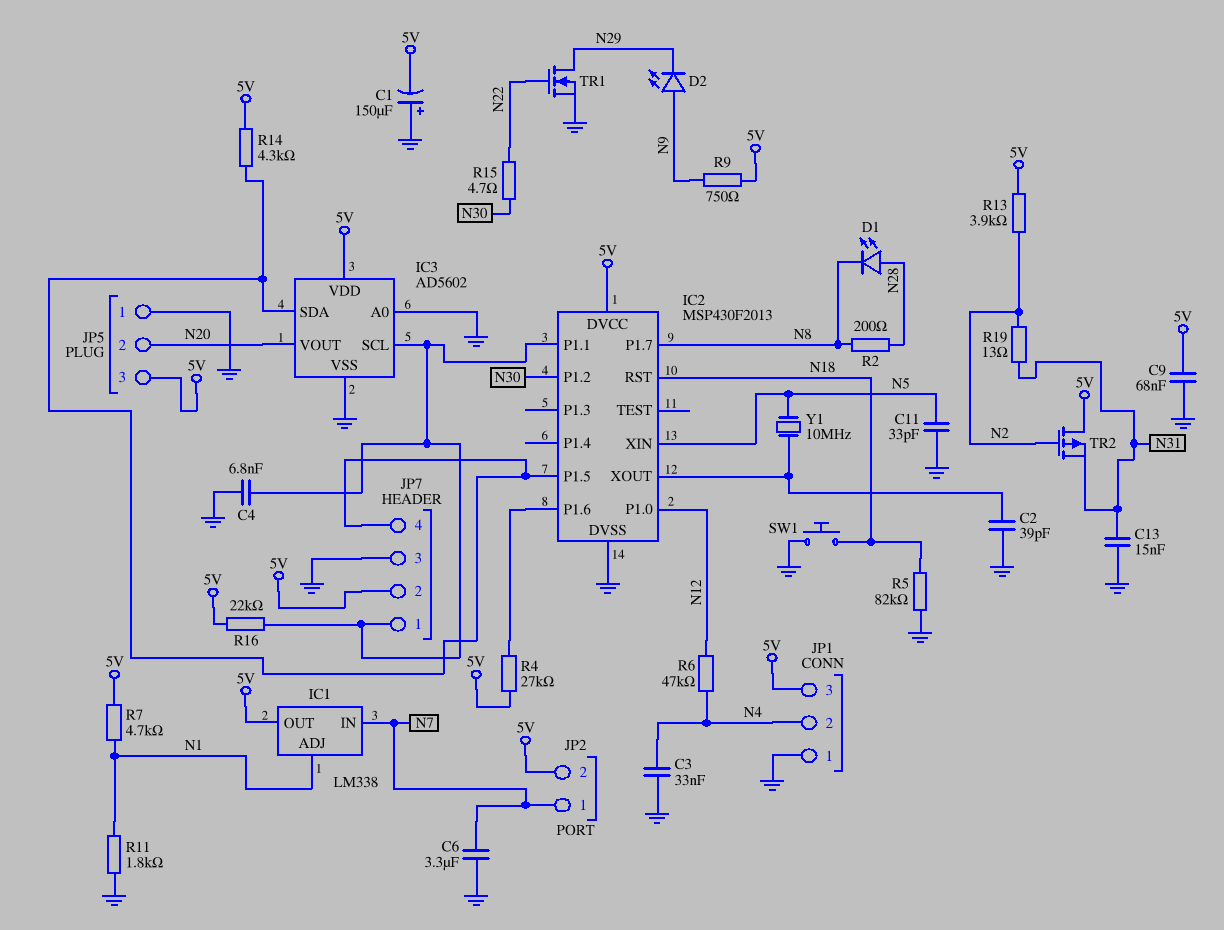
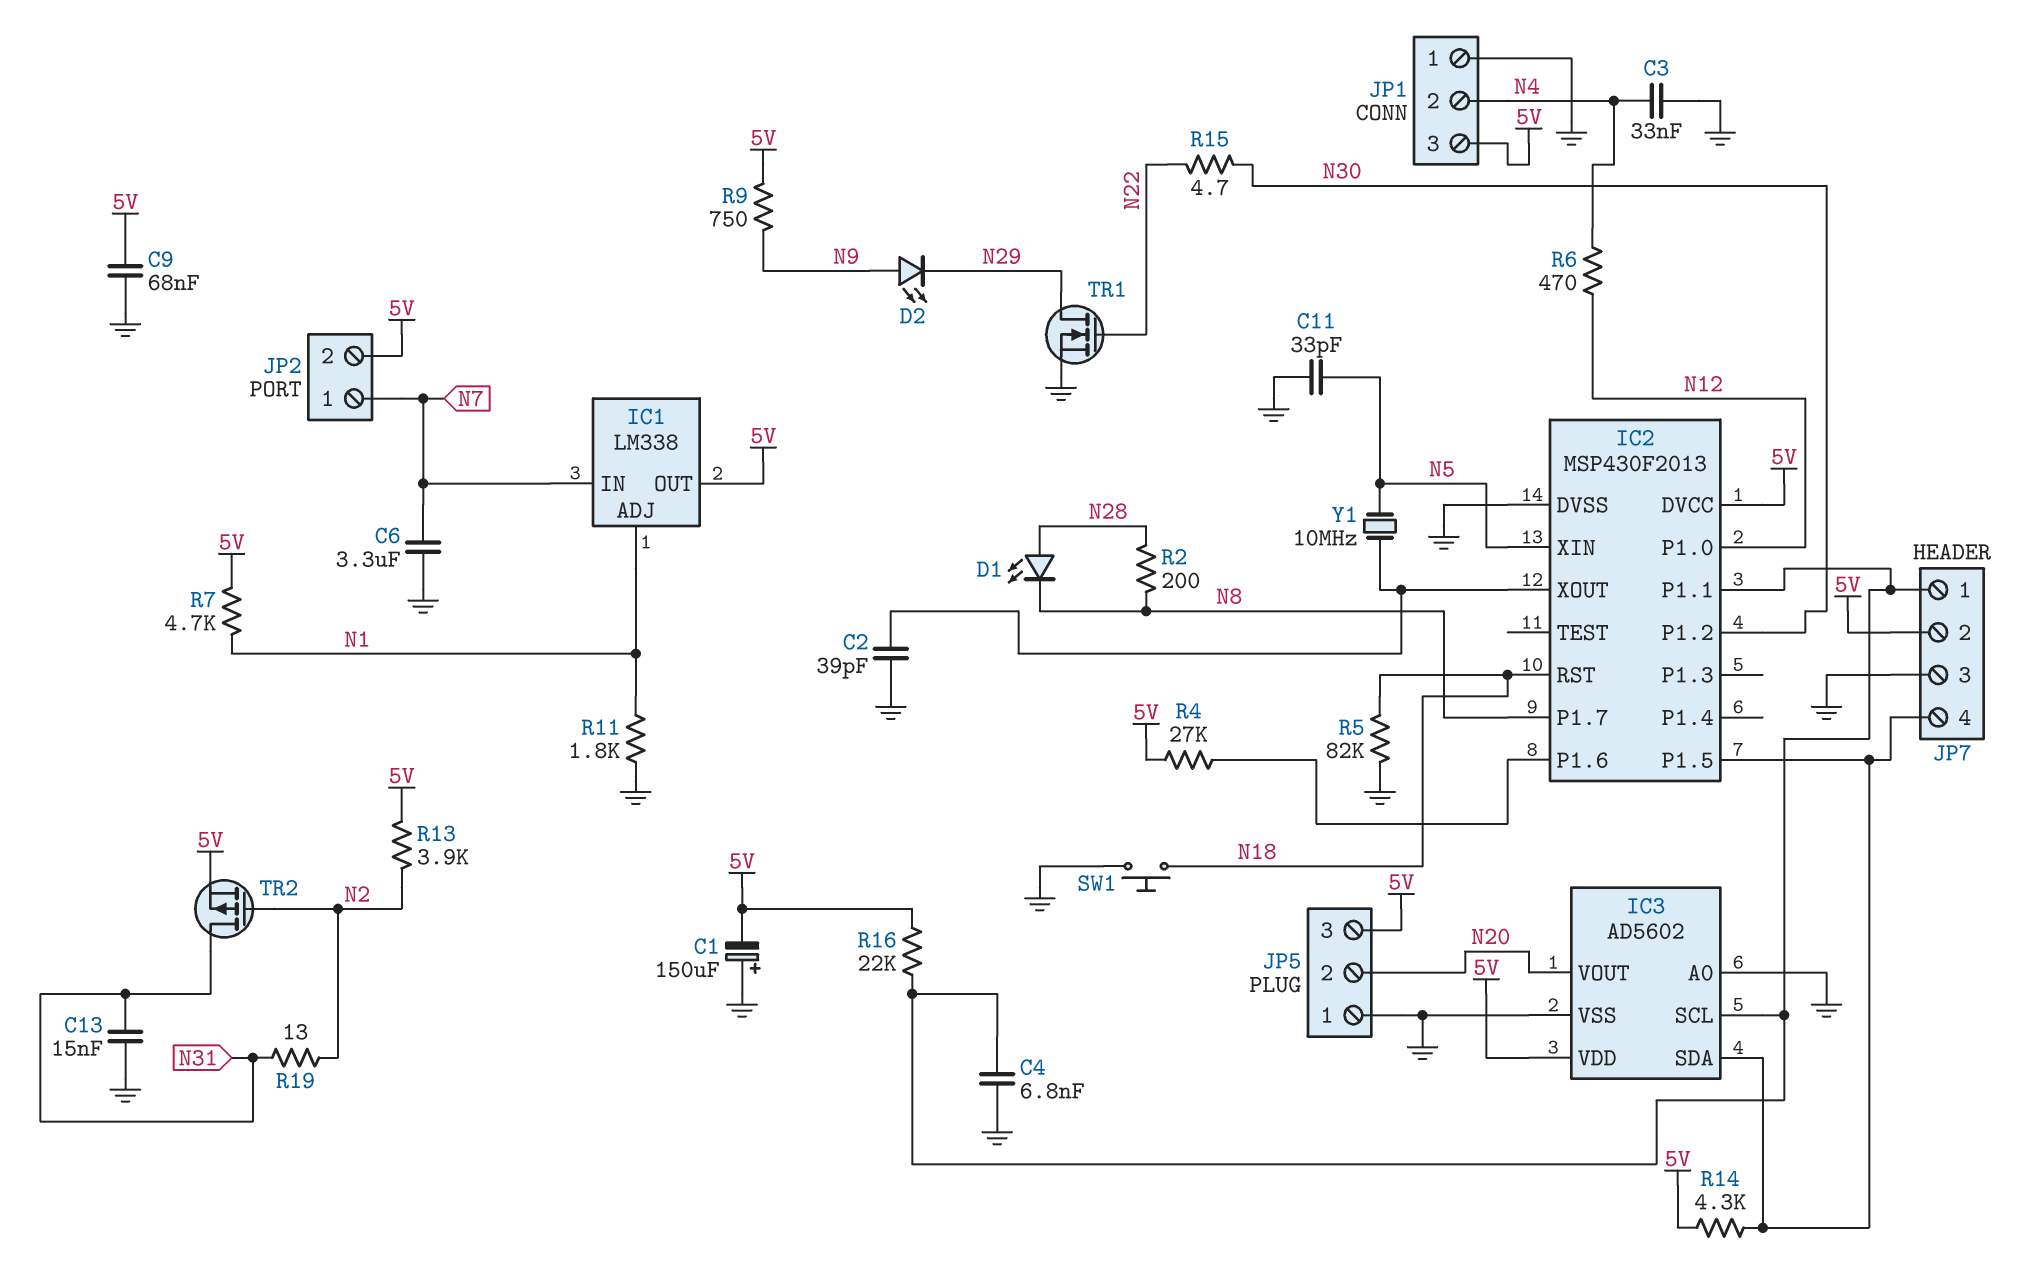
R6: 47k (N4, N12) -> 470 (N4, N12)
TR2: PMOS (G N2, D 5V, S N31) -> PMOS (G N2, D N31, S 5V)

